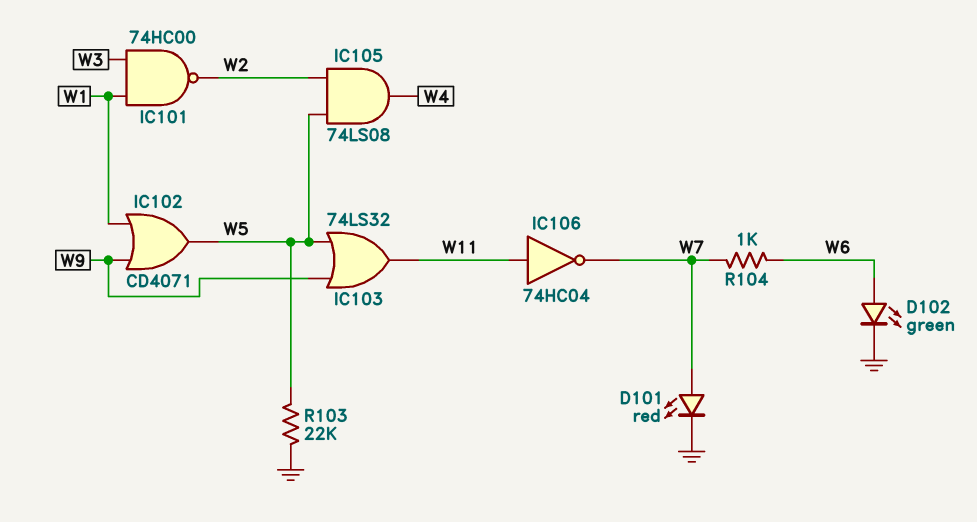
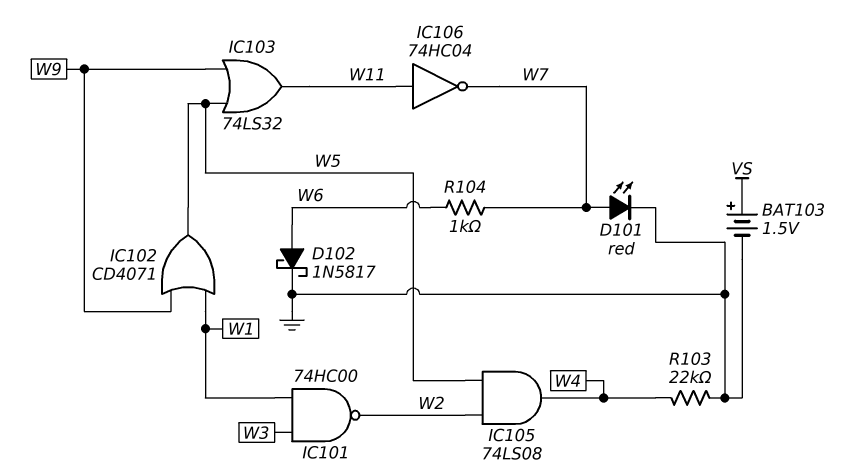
BAT103: none -> 1.5V (plus VS, minus GND)
D102: LED green (A W6, K GND) -> schottky 1N5817 (A W6, K GND)
R103: 22k (GND, W5) -> 22k (GND, W4)

